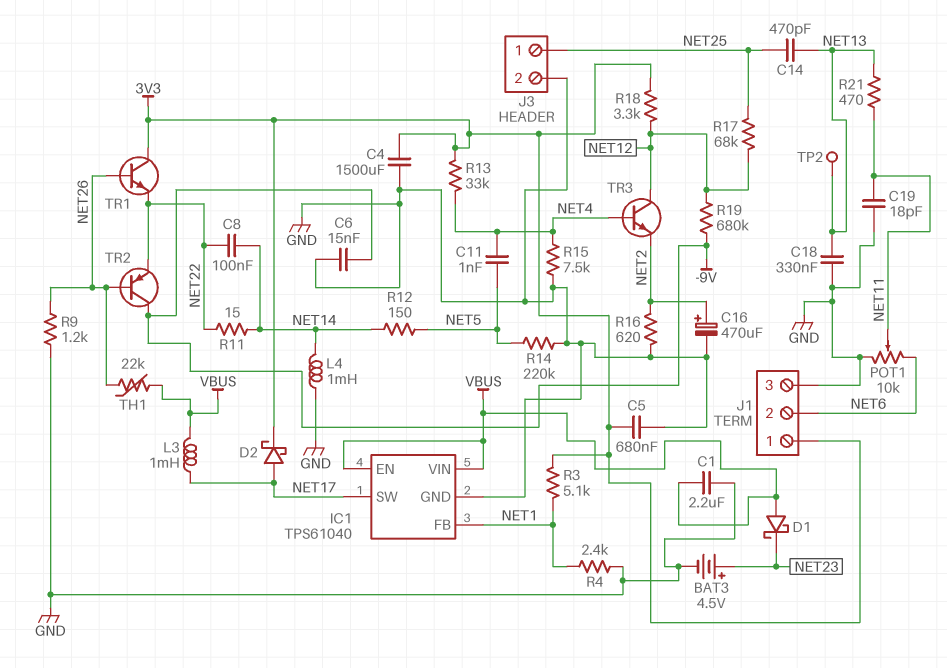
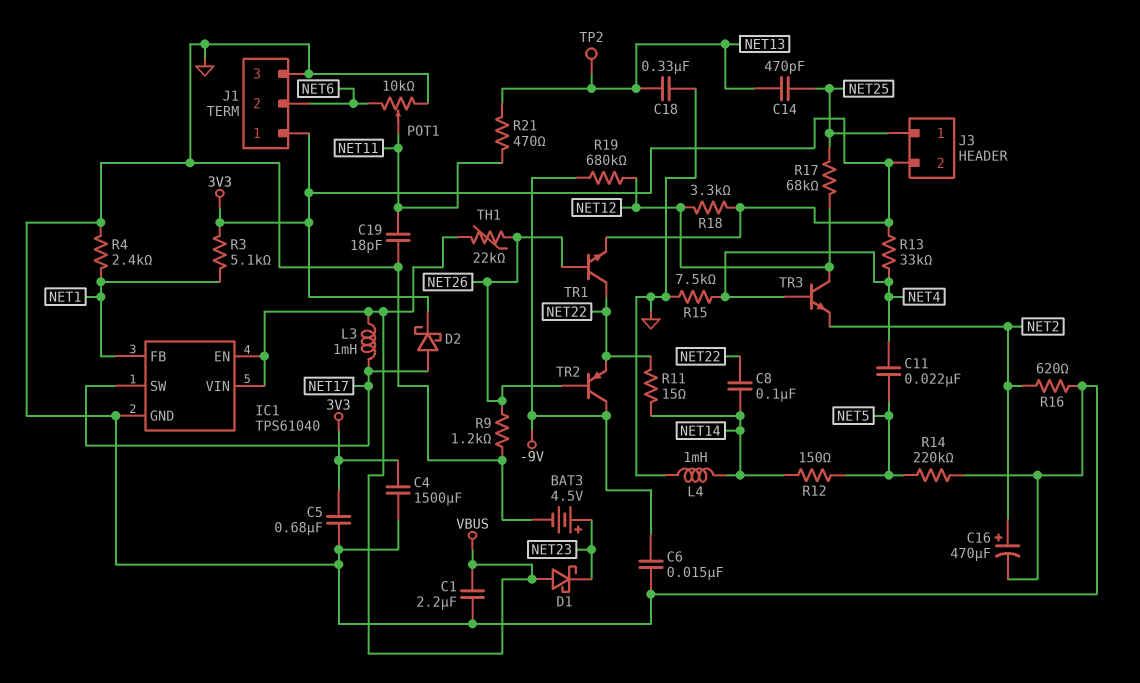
C11: 1nF (NET4, NET5) -> 22nF (NET4, NET5)
J3 pin 2: GND -> 3V3
TR1: NPN (B NET26, C 3V3, E NET22) -> NPN (B NET26, C NET22, E 3V3)

